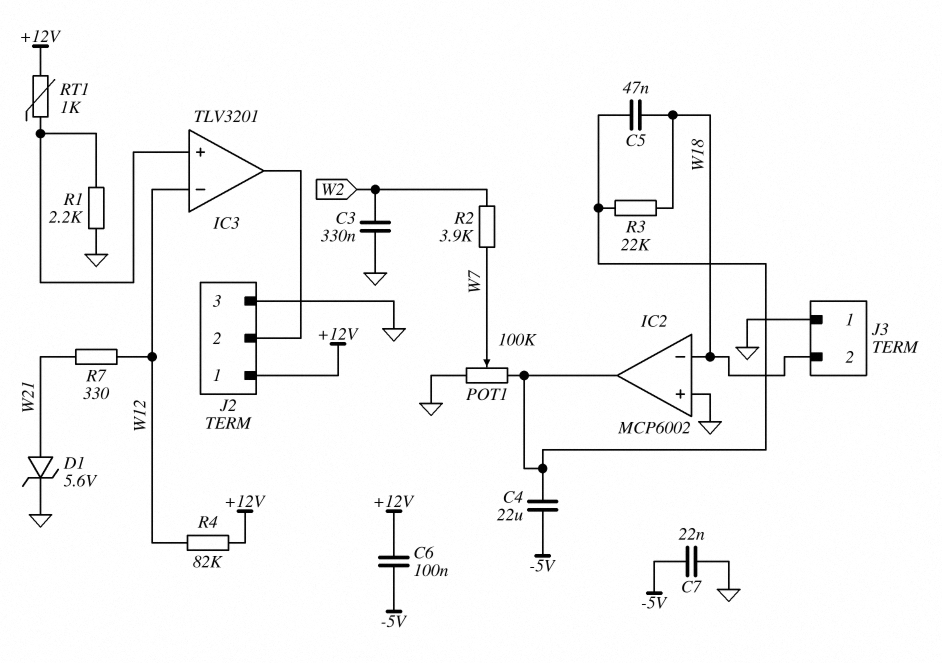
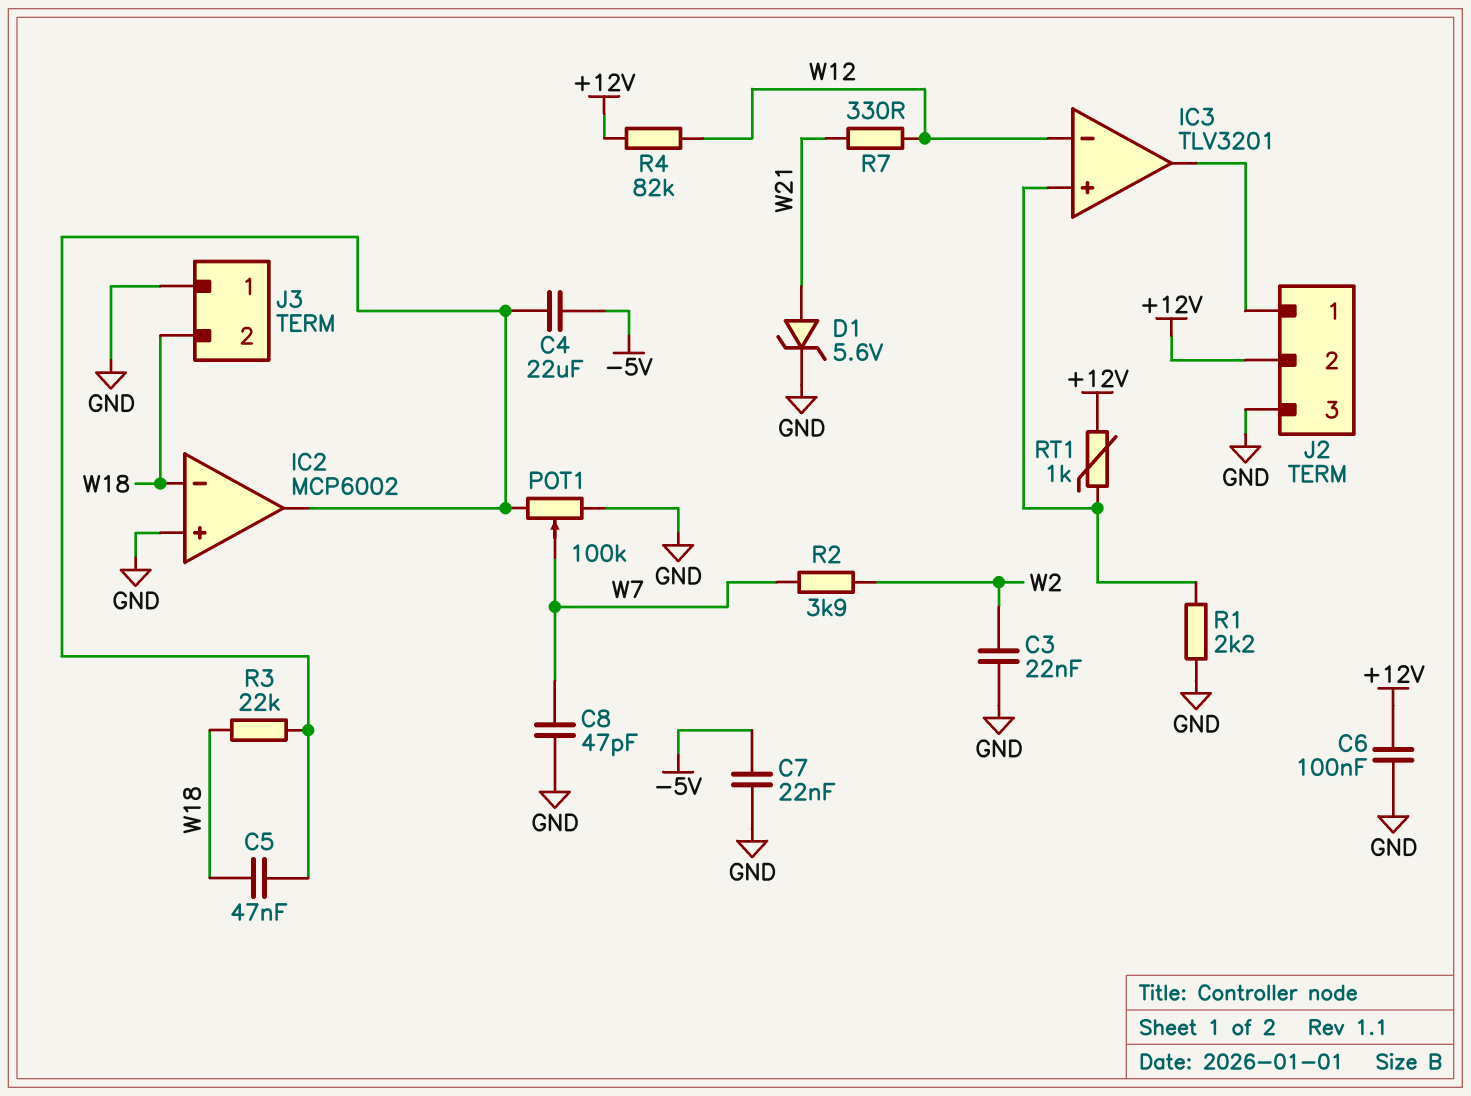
C3: 330nF (GND, W2) -> 22nF (GND, W2)
C6: 100nF (+12V, -5V) -> 100nF (+12V, GND)
C8: none -> 47pF (GND, W7)
J2 pin 1: +12V -> IC3/out
J2 pin 2: IC3/out -> +12V

